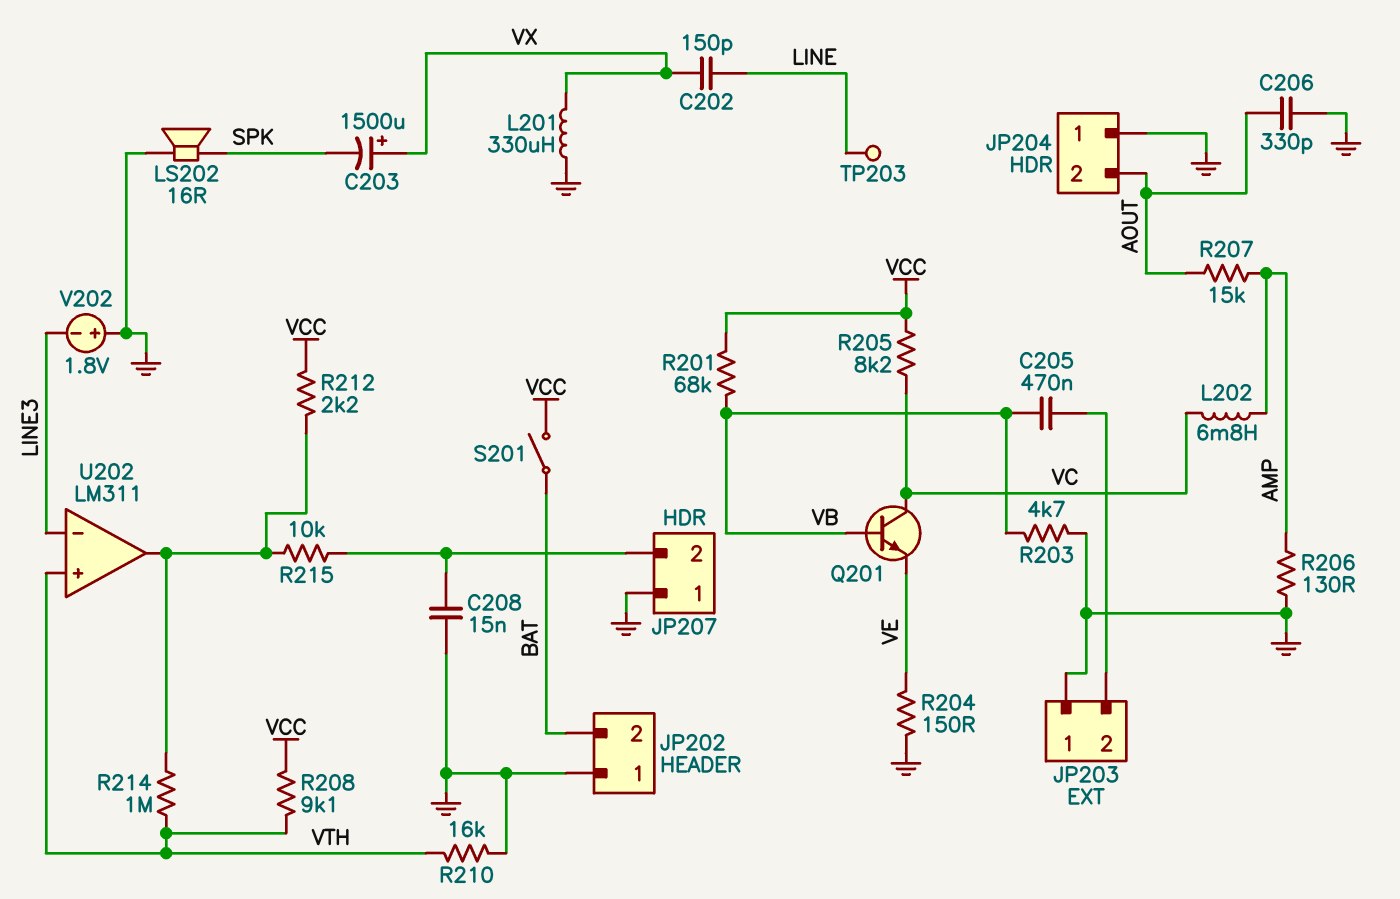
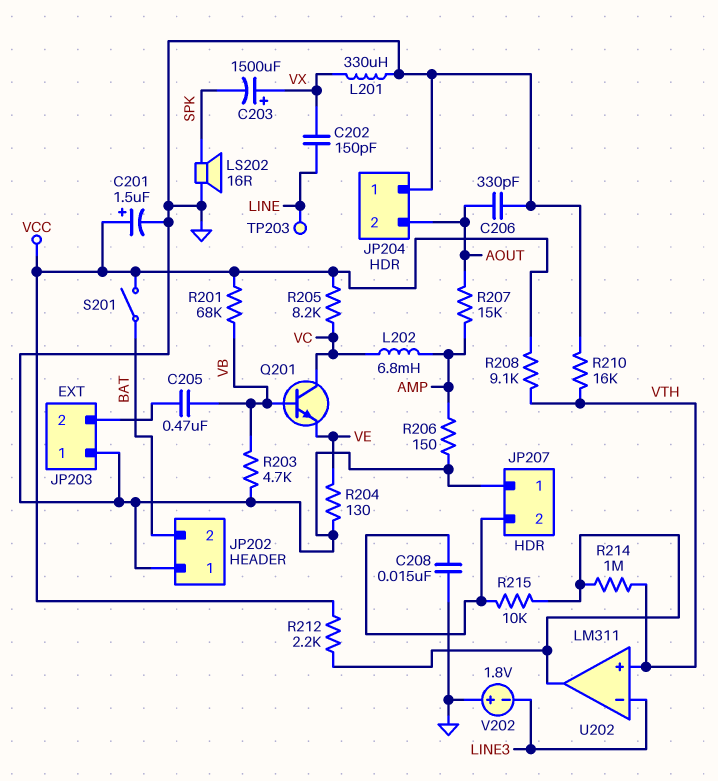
C201: none -> 1.5uF (plus VCC, minus GND)
R204: 150 (GND, VE) -> 130 (GND, VE)
R206: 130 (AMP, GND) -> 150 (AMP, GND)

